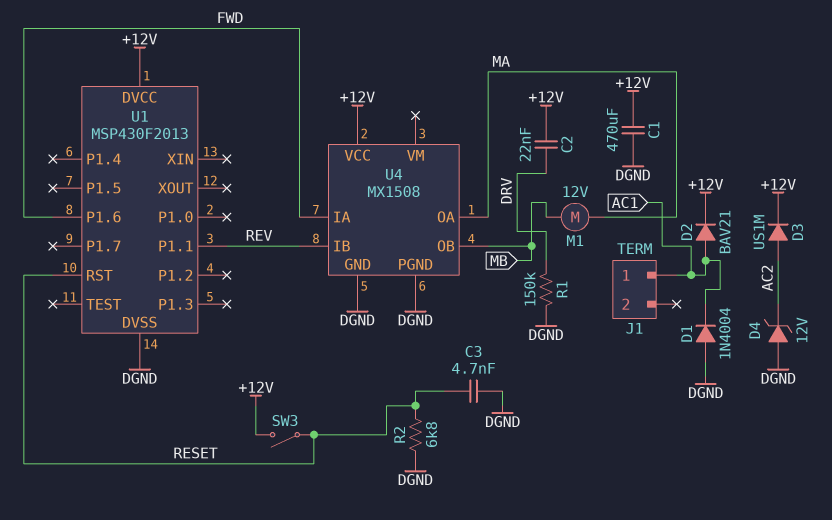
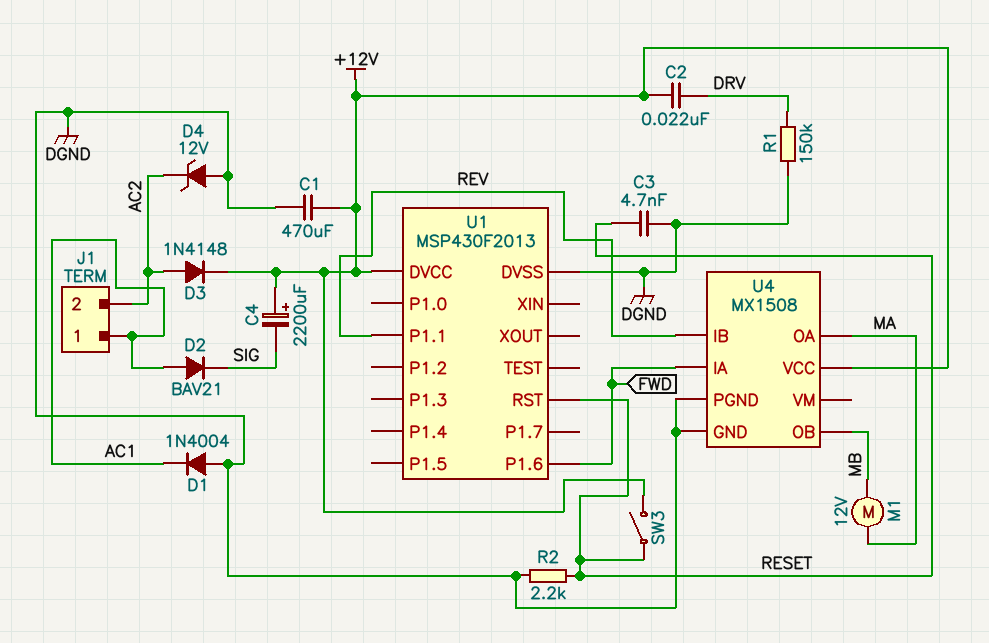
C4: none -> 2200uF (plus +12V, minus SIG)
D2: diode BAV21 (A AC1, K +12V) -> diode BAV21 (A AC1, K SIG)
D3: diode US1M (A AC2, K +12V) -> diode 1N4148 (A AC2, K +12V)
J1 pin 2: none -> AC2
R2: 6.8k (DGND, RESET) -> 2.2k (DGND, RESET)

